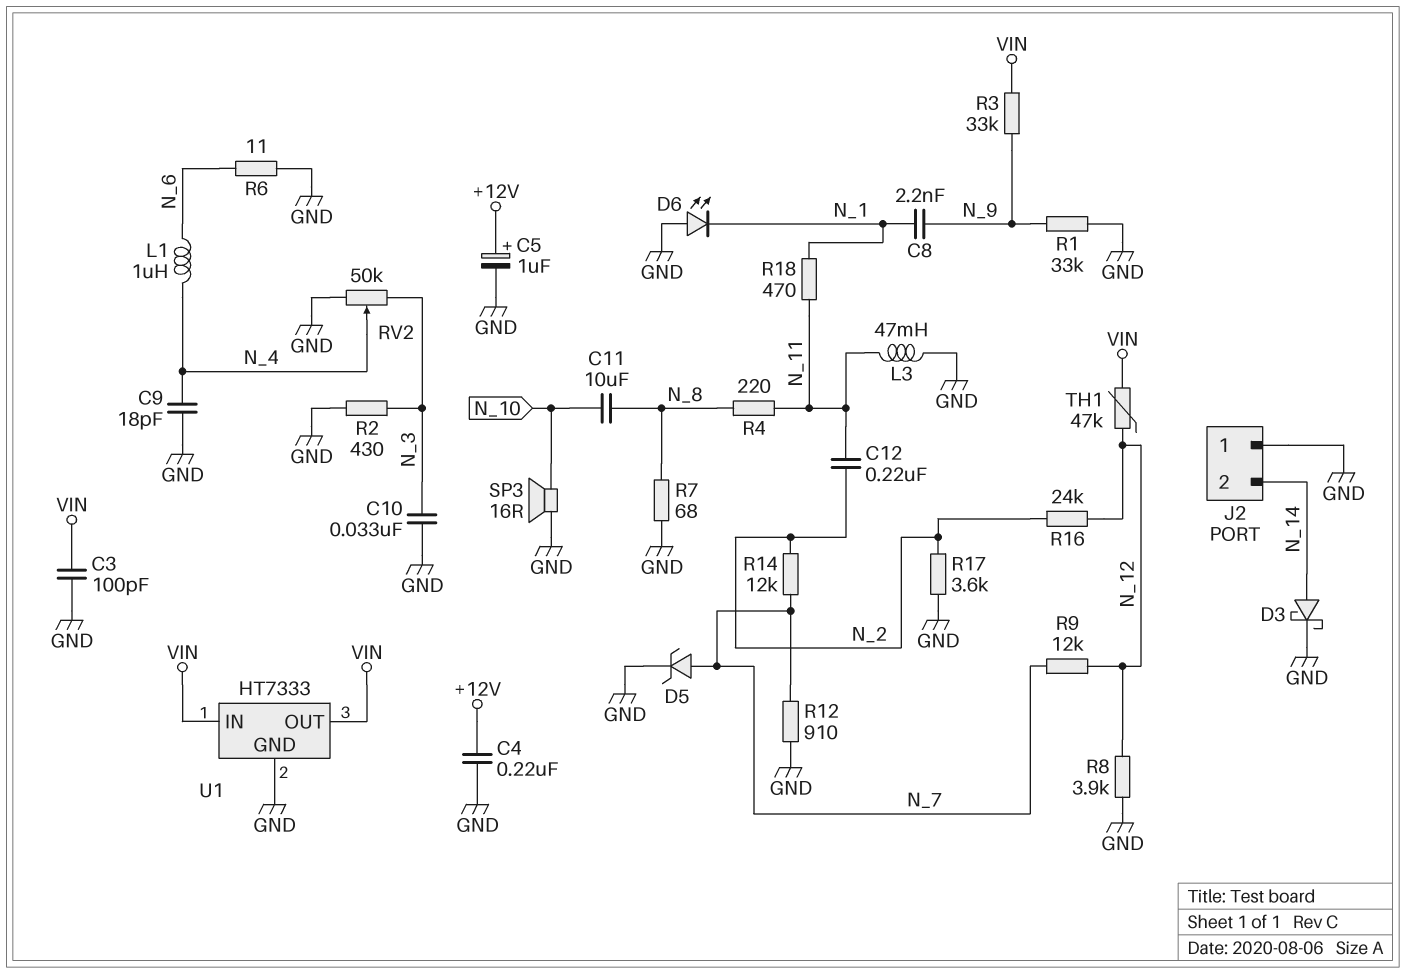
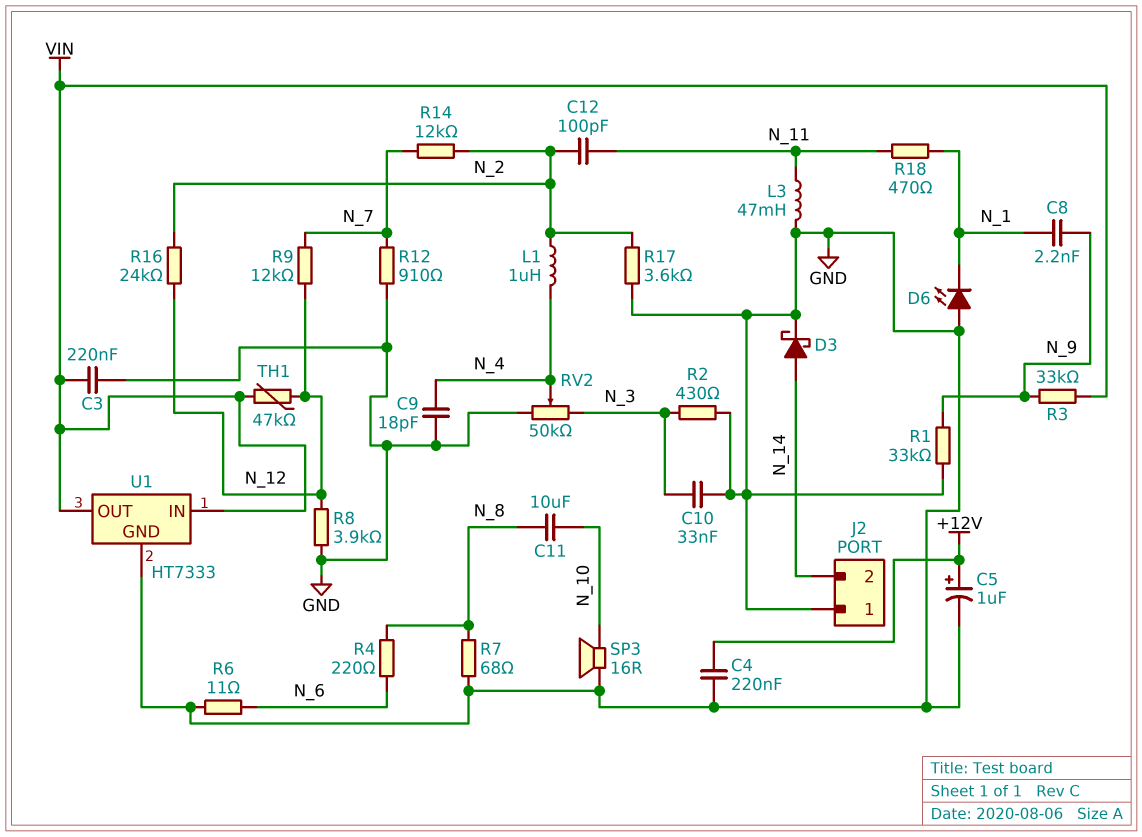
C3: 100pF (GND, VIN) -> 220nF (GND, VIN)
C12: 220nF (N_2, N_11) -> 100pF (N_2, N_11)
D5: zener (A N_7, K GND) -> none
L1: 1uH (N_4, N_6) -> 1uH (N_2, N_4)
R4: 220 (N_8, N_11) -> 220 (N_6, N_8)

